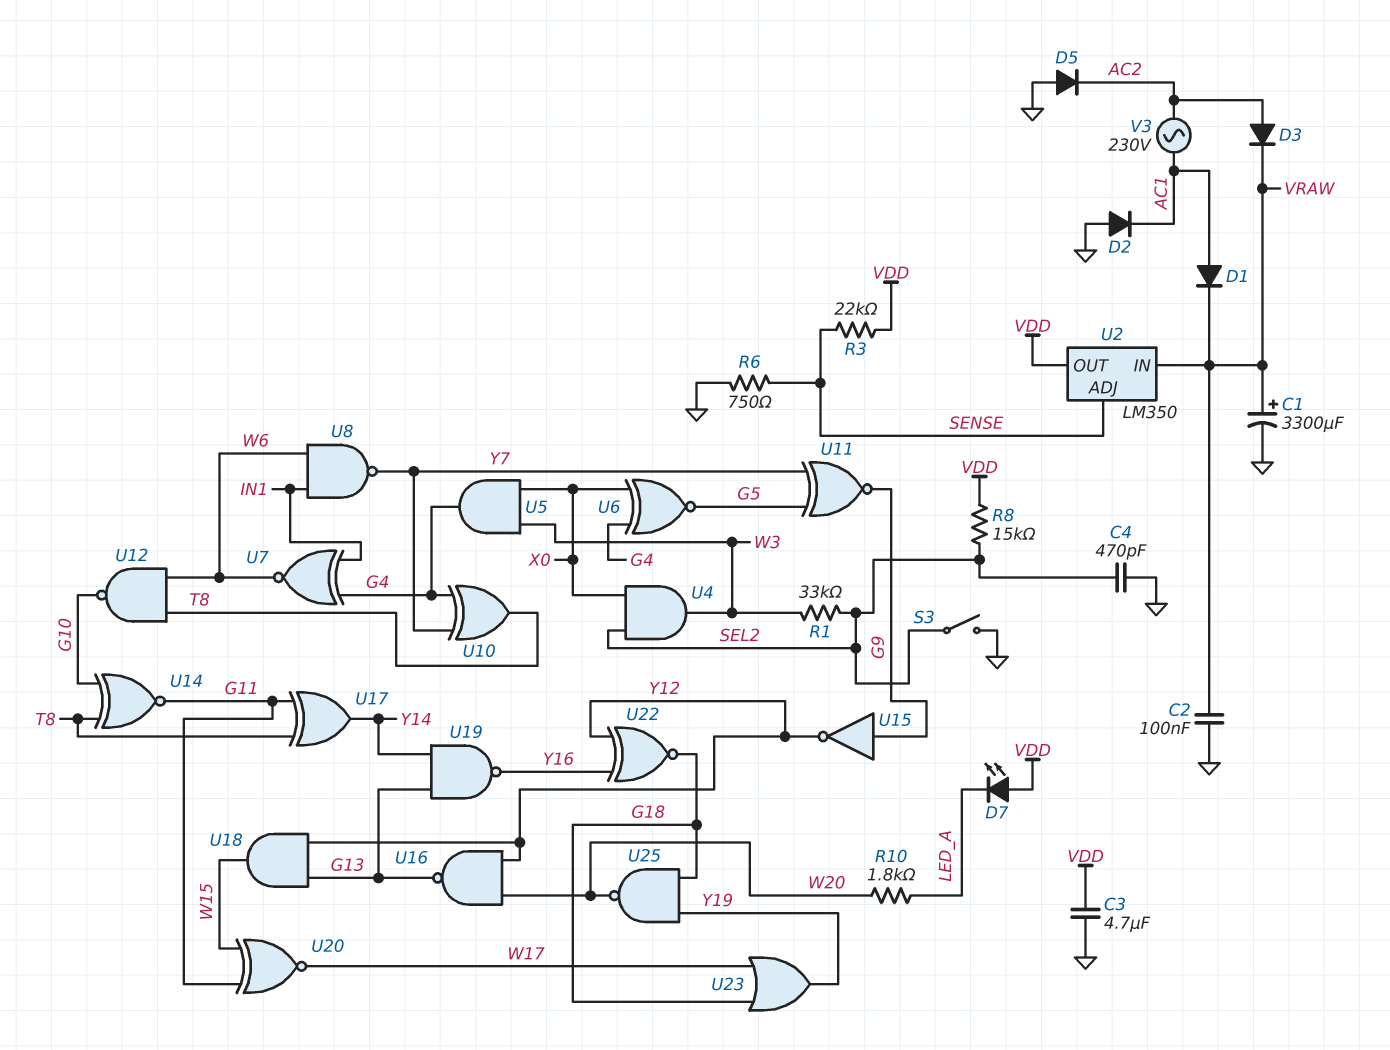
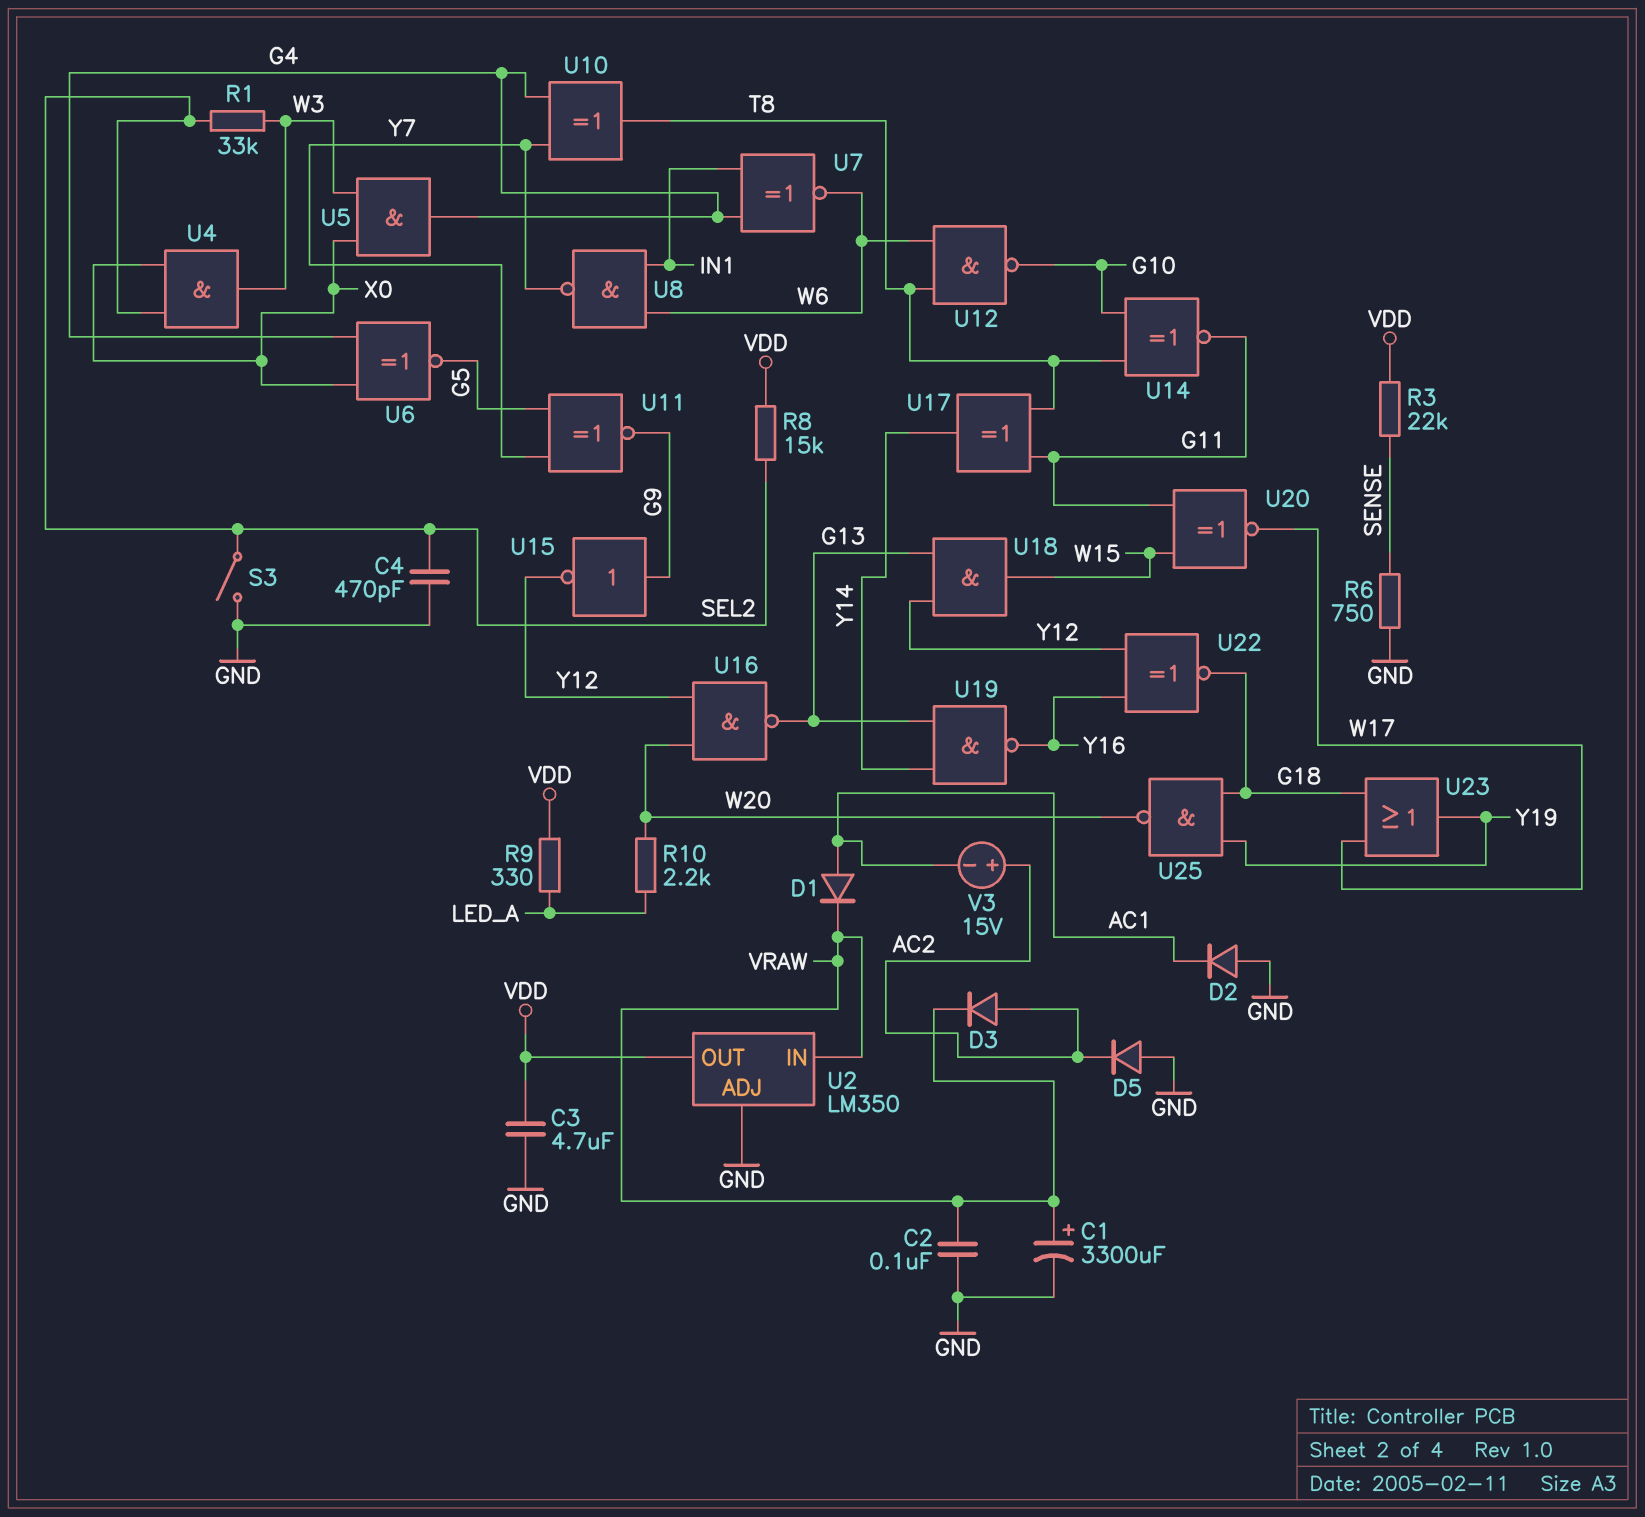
D7: LED (A VDD, K LED_A) -> none
R9: none -> 330 (LED_A, VDD)
R10: 1.8k (LED_A, W20) -> 2.2k (LED_A, W20)
U2 pin ADJ: SENSE -> GND
V3: AC 230V (AC1, AC2) -> 15V (plus AC2, minus AC1)

